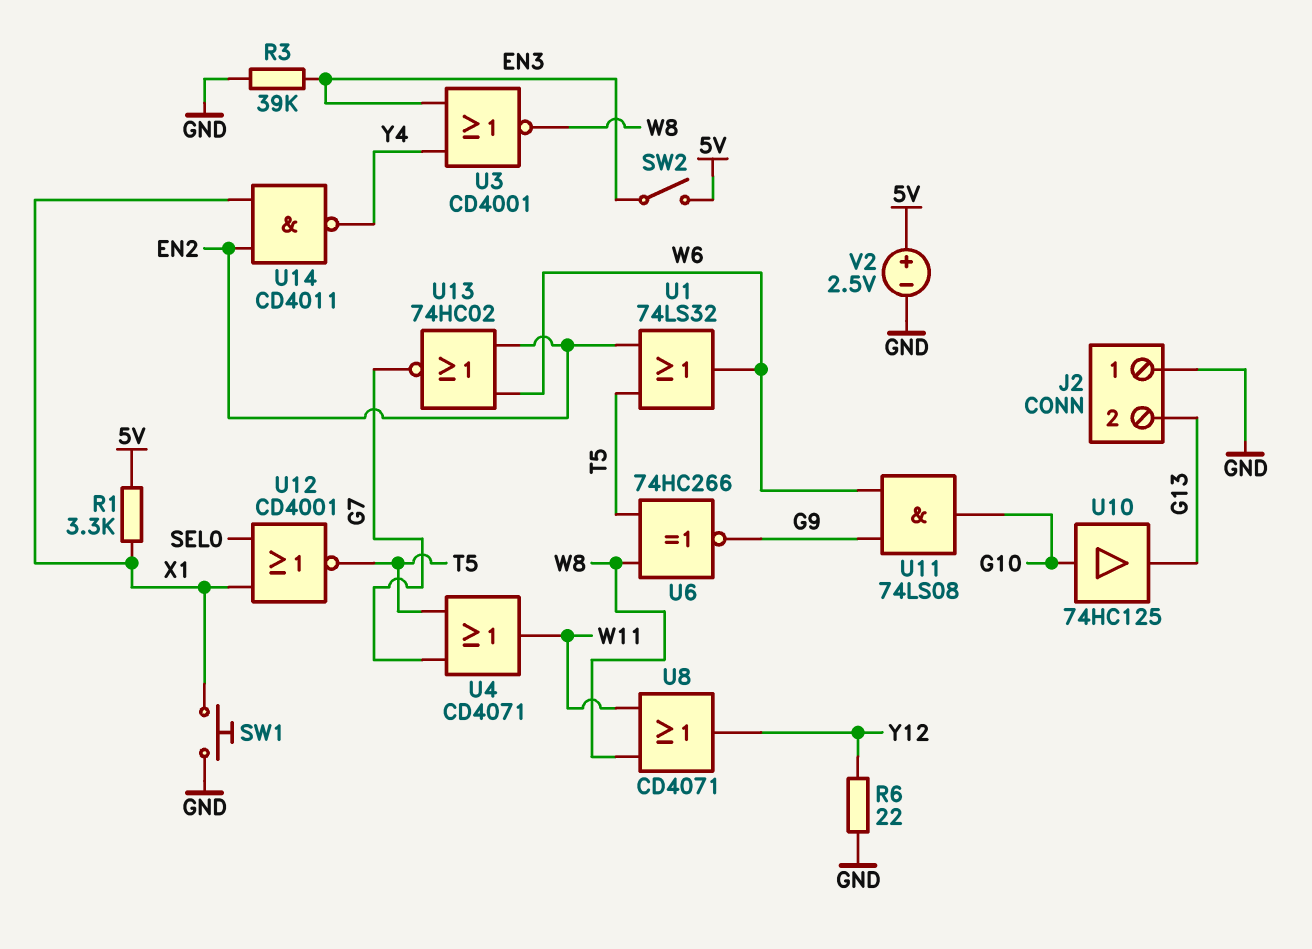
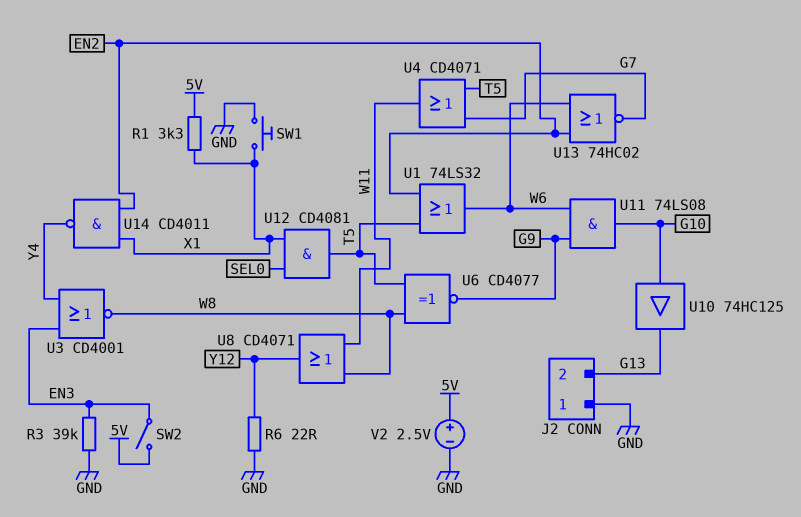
U6: XNOR 74HC266 (in T5, in W8, out G9) -> XNOR CD4077 (in T5, in W8, out G9)
U12: NOR CD4001 (in SEL0, in X1, out T5) -> AND CD4081 (in SEL0, in X1, out T5)

